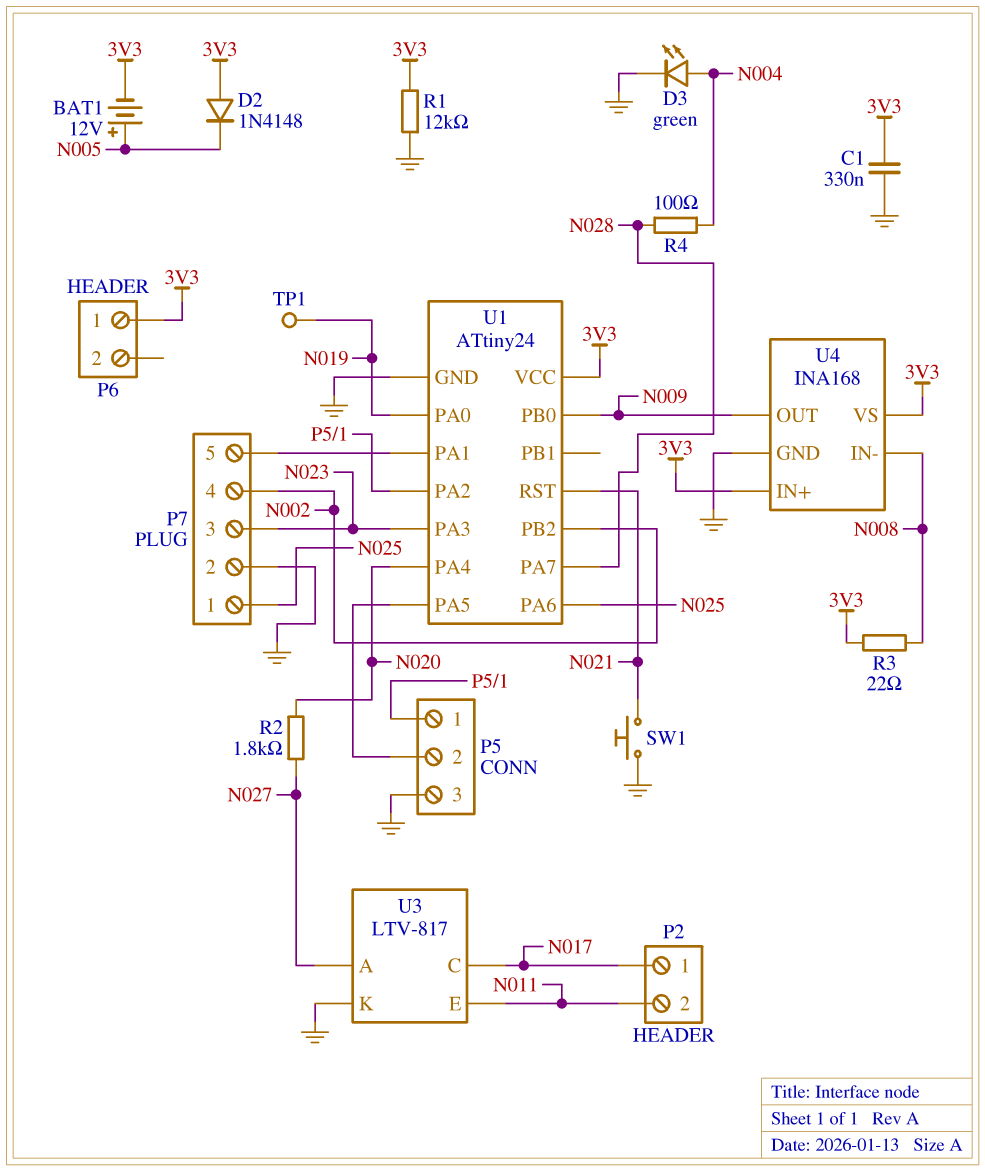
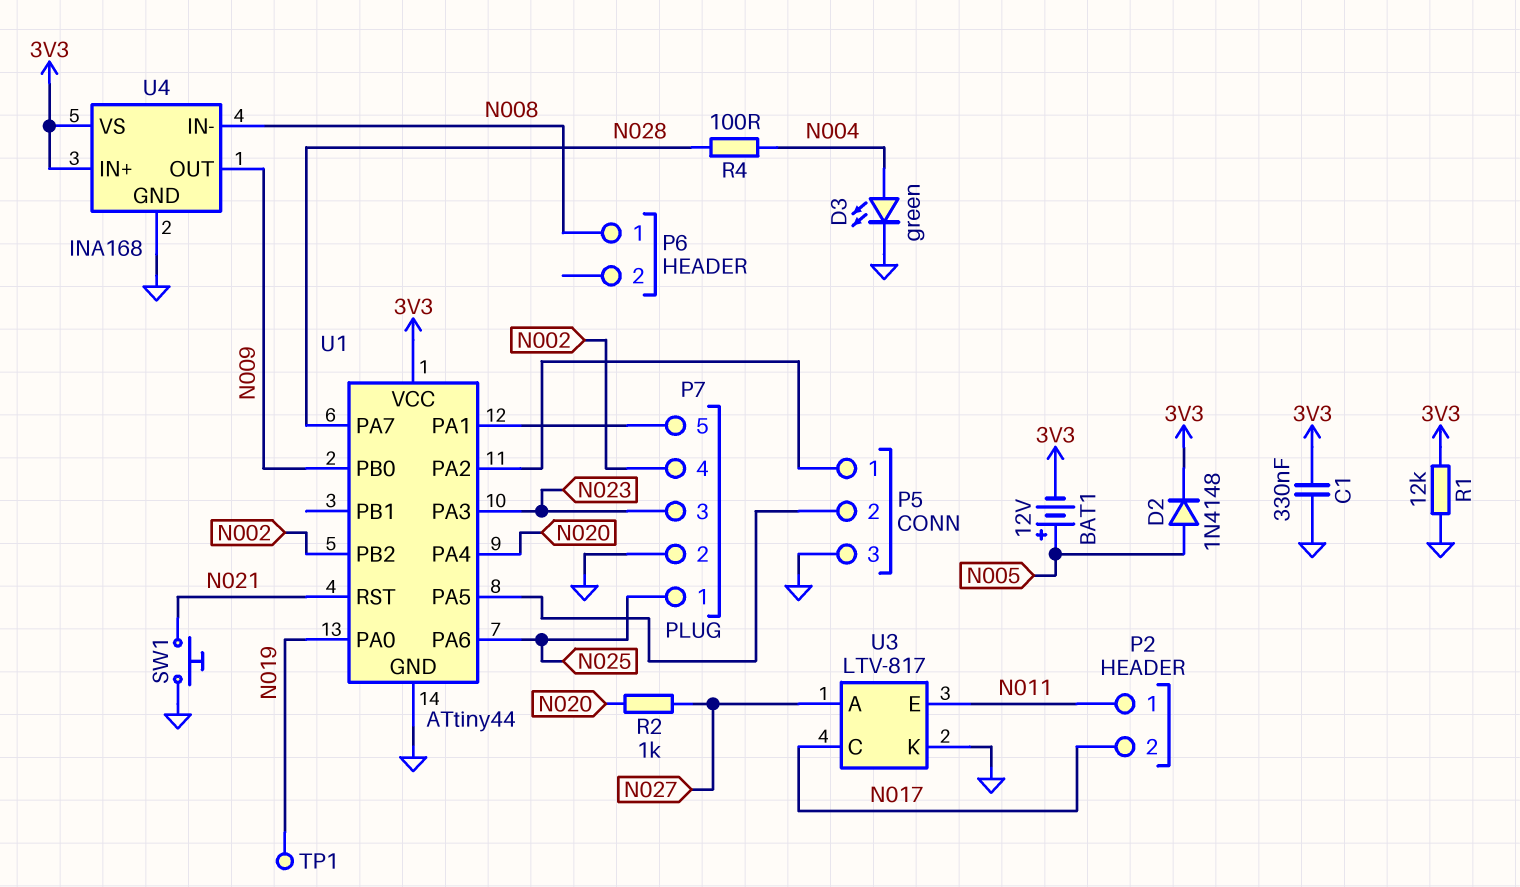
D2: diode 1N4148 (A 3V3, K N005) -> diode 1N4148 (A N005, K 3V3)
P2 pin 1: N017 -> N011
P2 pin 2: N011 -> N017
P6 pin 1: 3V3 -> N008
R2: 1.8k (N020, N027) -> 1k (N020, N027)
R3: 22 (3V3, N008) -> none
U1: ATtiny24 -> ATtiny44

